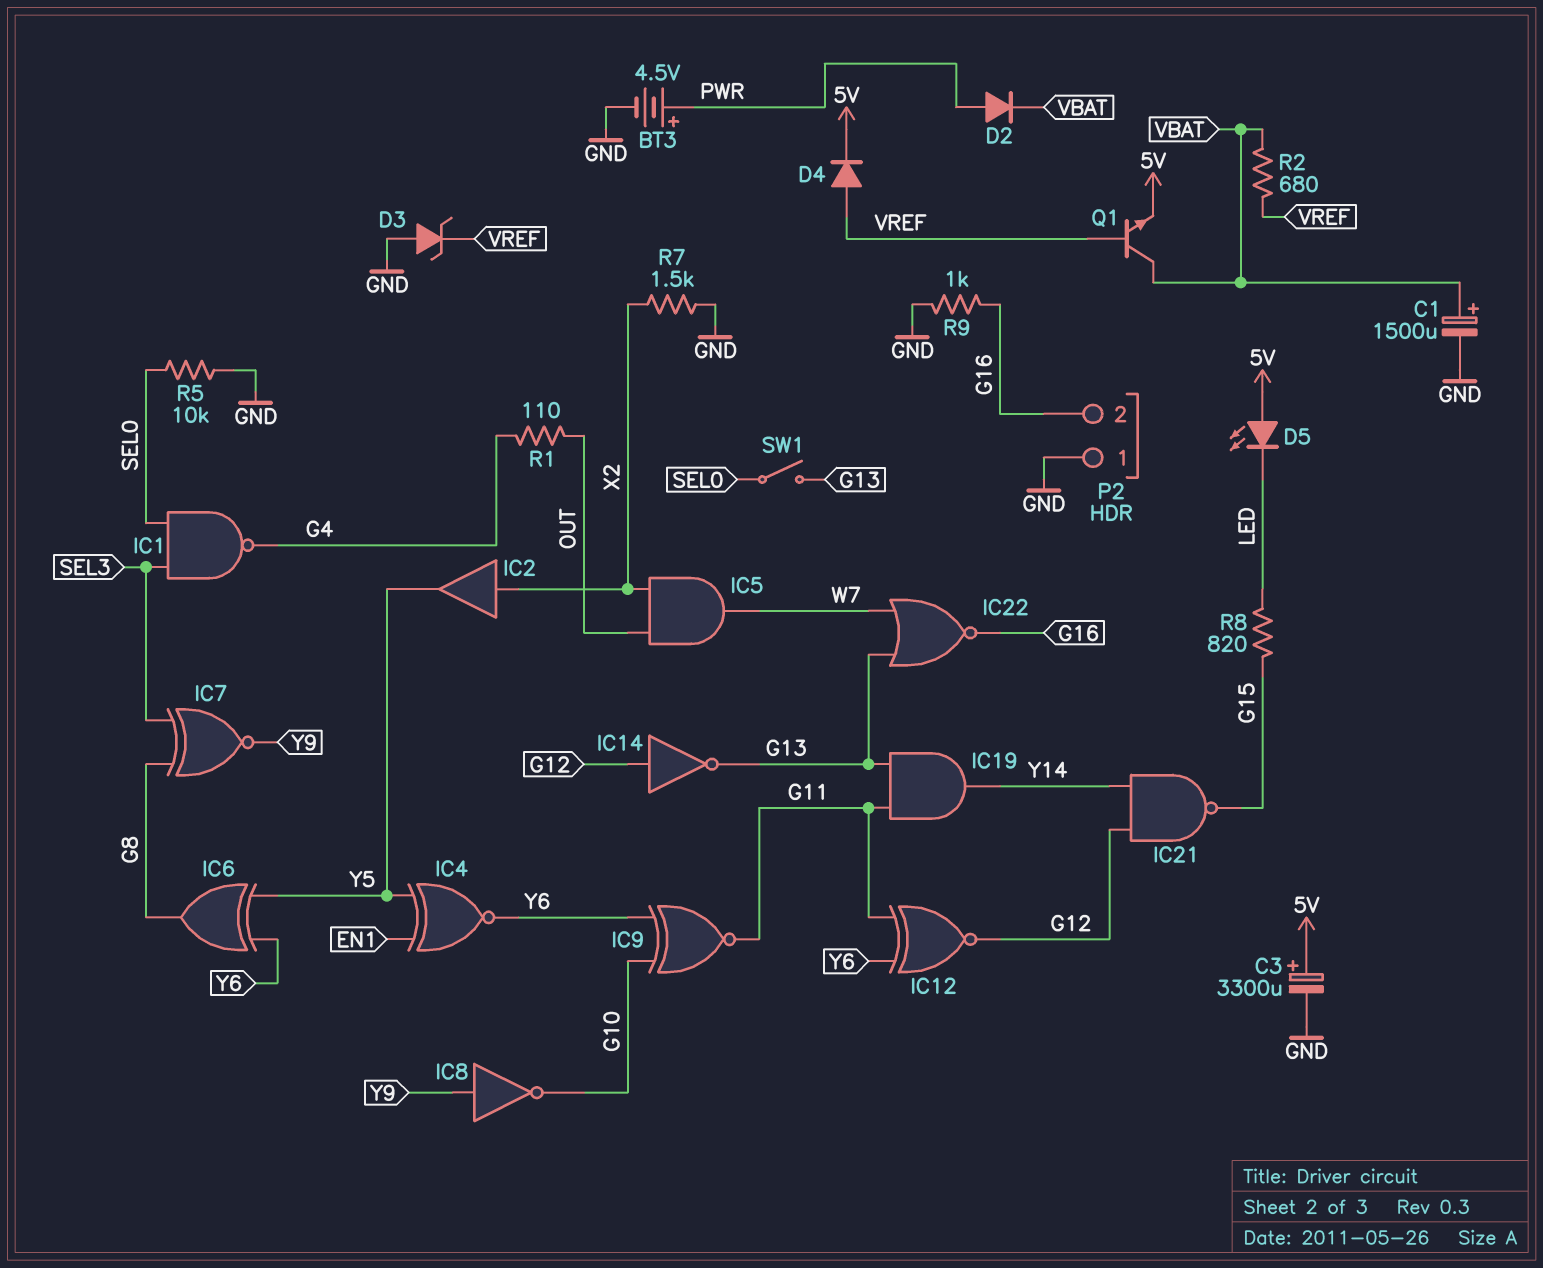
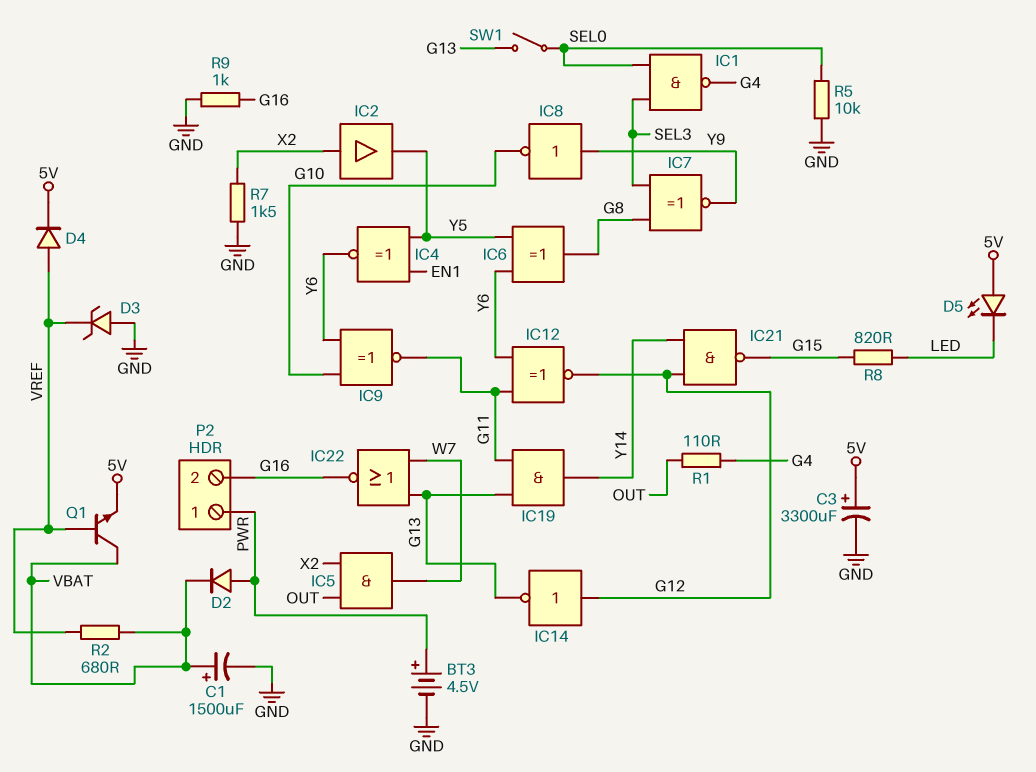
P2 pin 1: GND -> PWR

